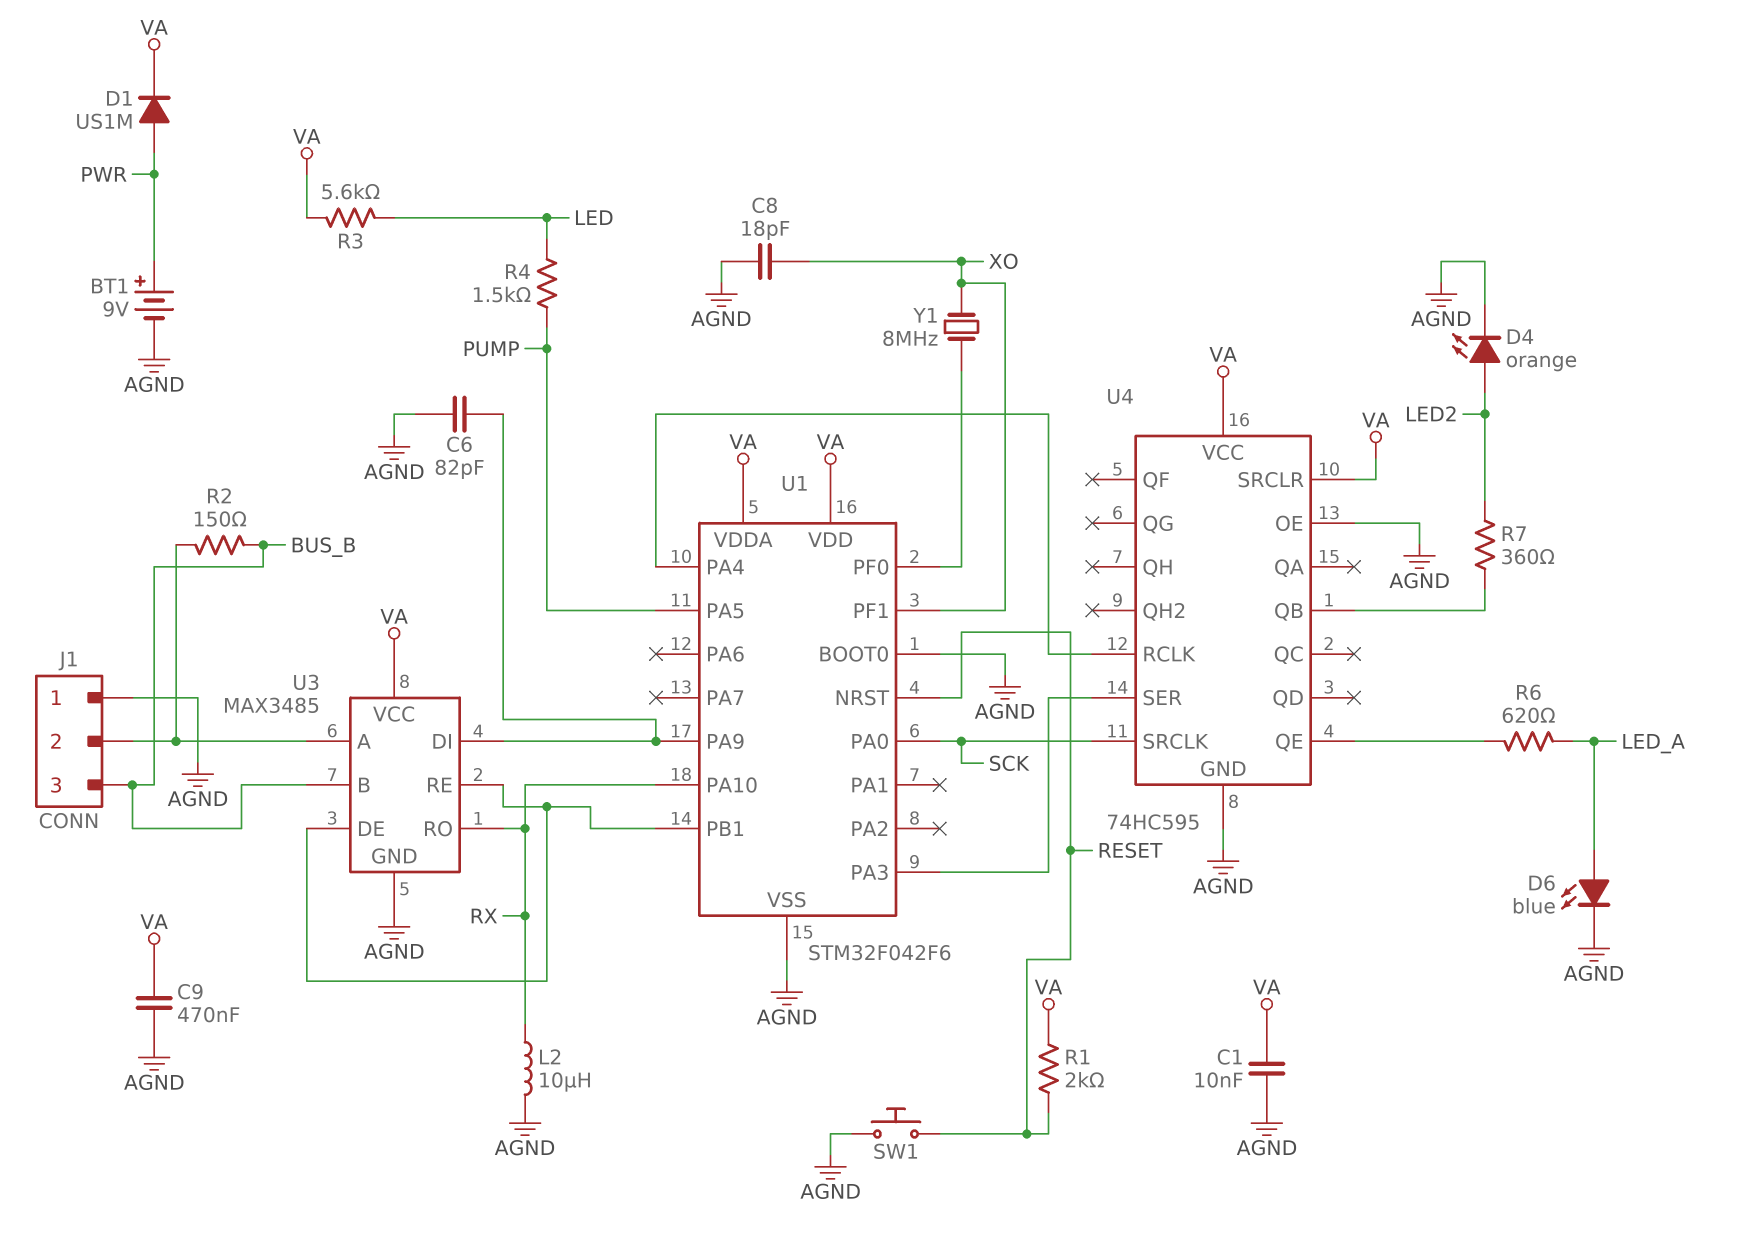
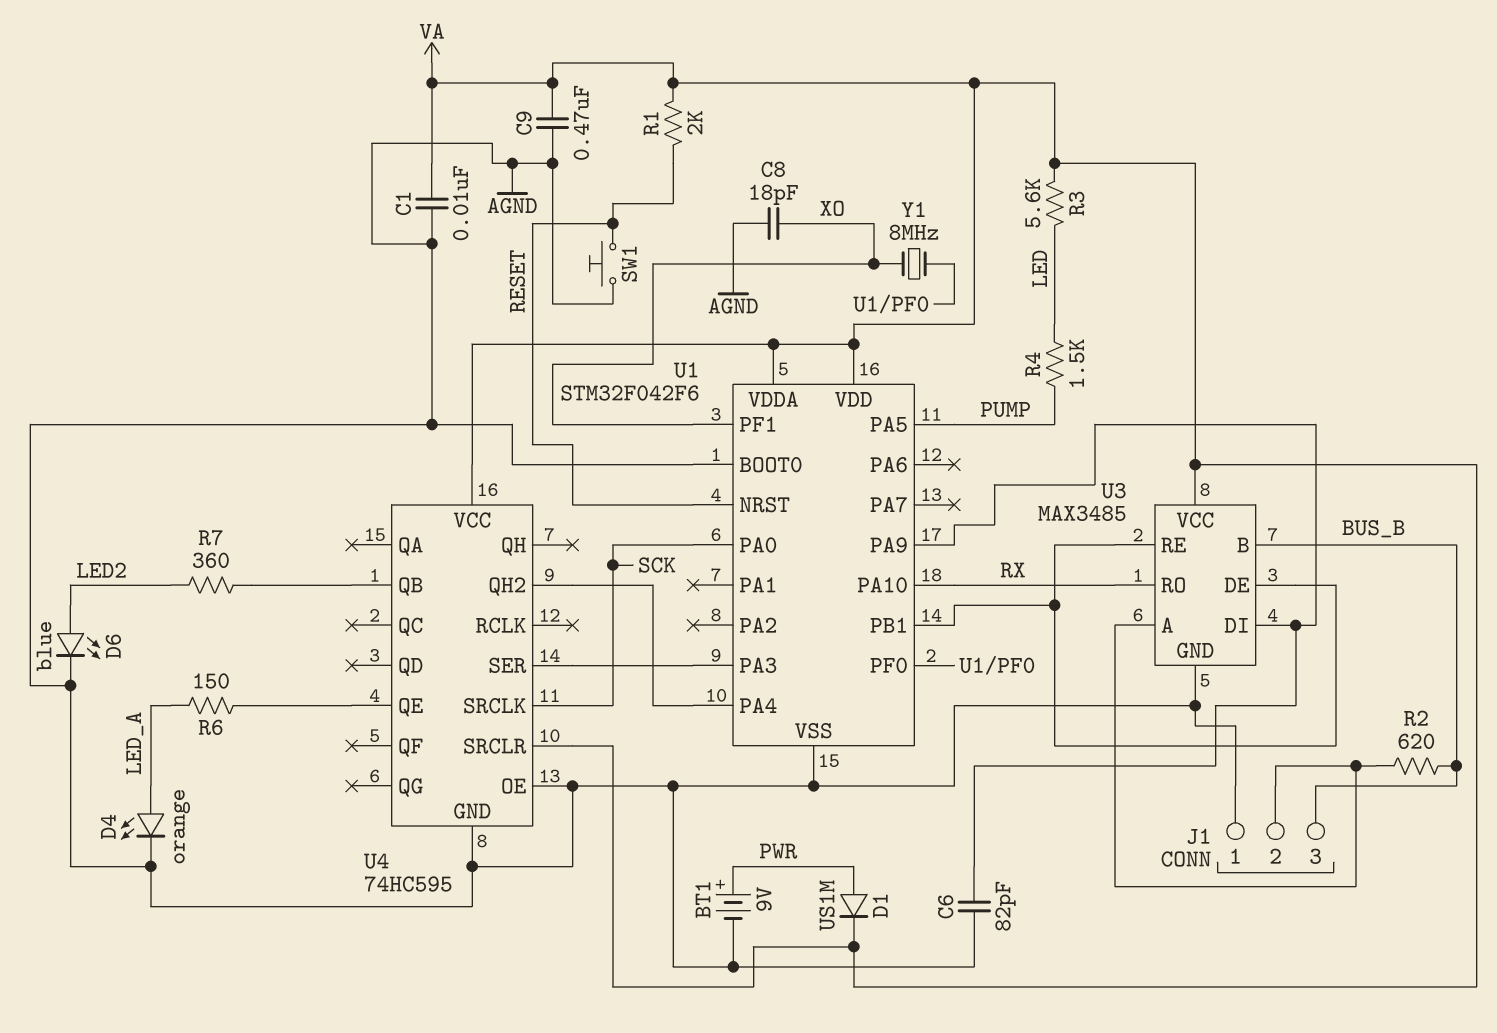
D4: LED orange (A LED2, K AGND) -> LED orange (A LED_A, K AGND)
D6: LED blue (A LED_A, K AGND) -> LED blue (A LED2, K AGND)
L2: 10uH (AGND, RX) -> none
R2: 150 (BUS_B, J1/2) -> 620 (BUS_B, J1/2)
R6: 620 (LED_A, U4/QE) -> 150 (LED_A, U4/QE)
U4 pin QH2: none -> U1/PA4
U4 pin RCLK: U1/PA4 -> none

